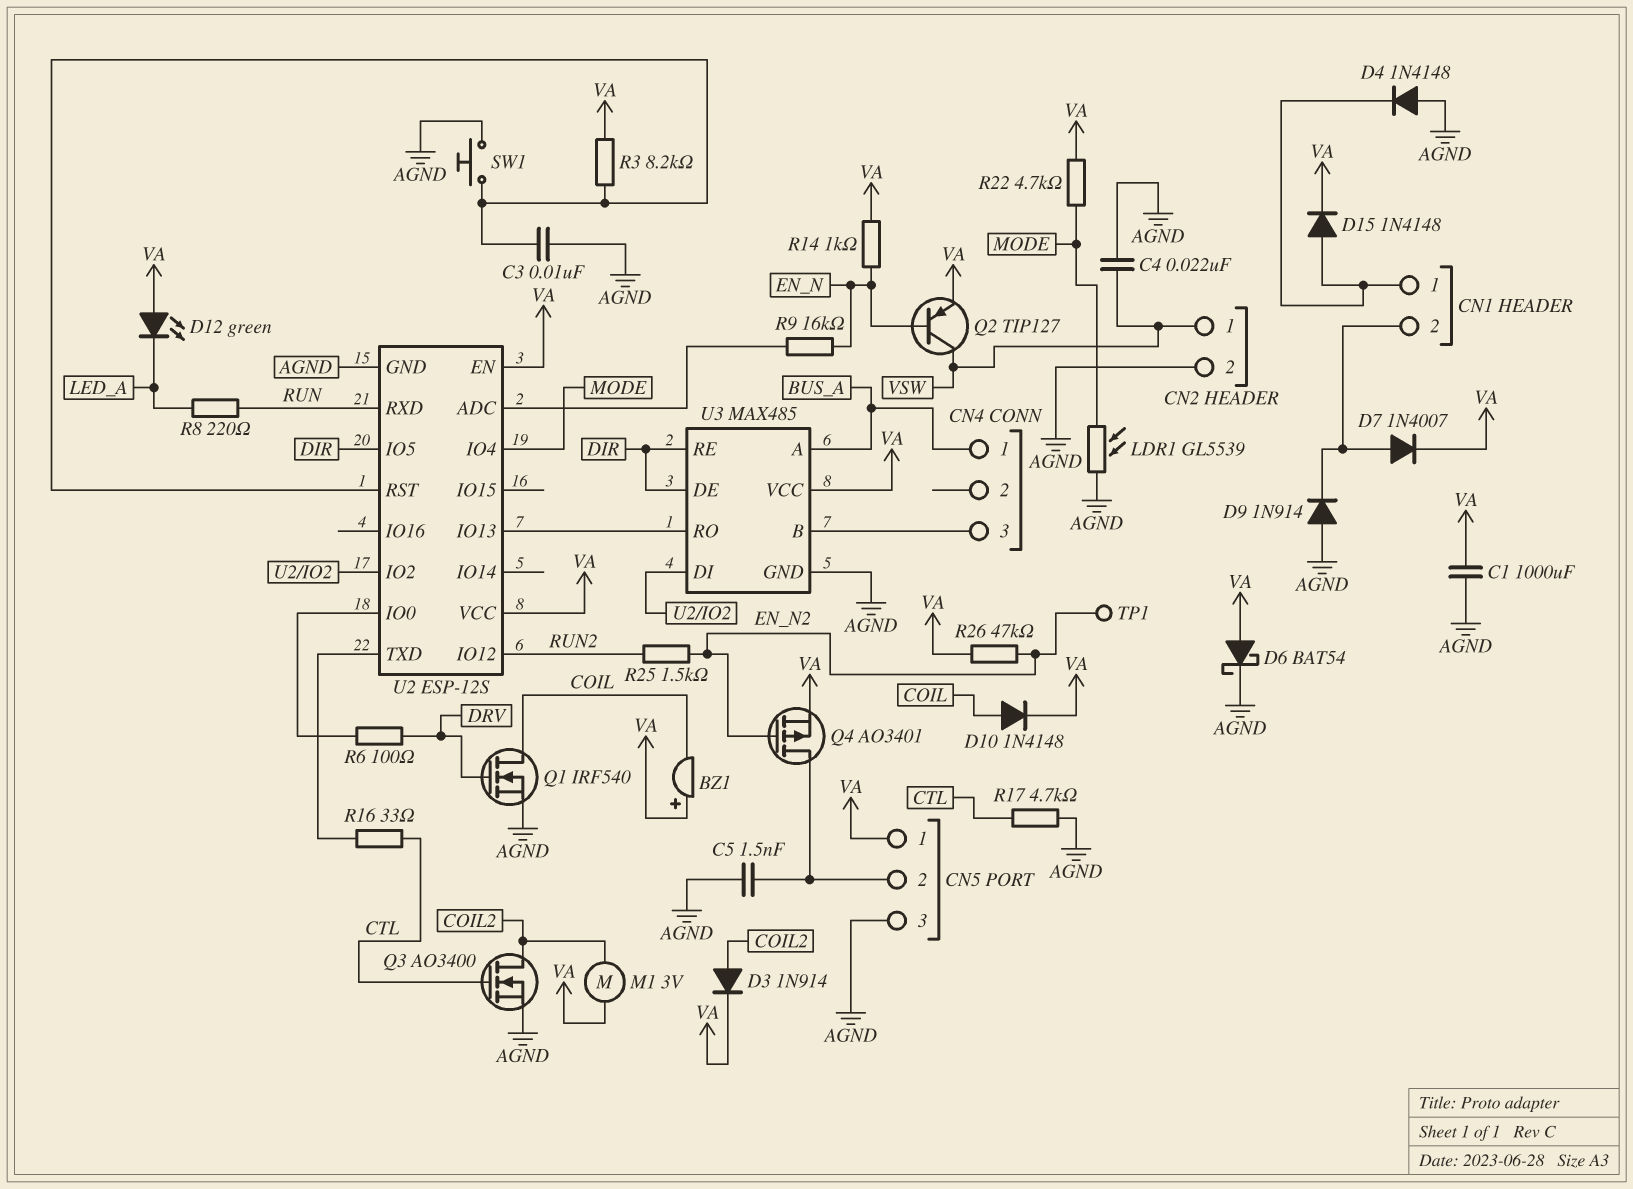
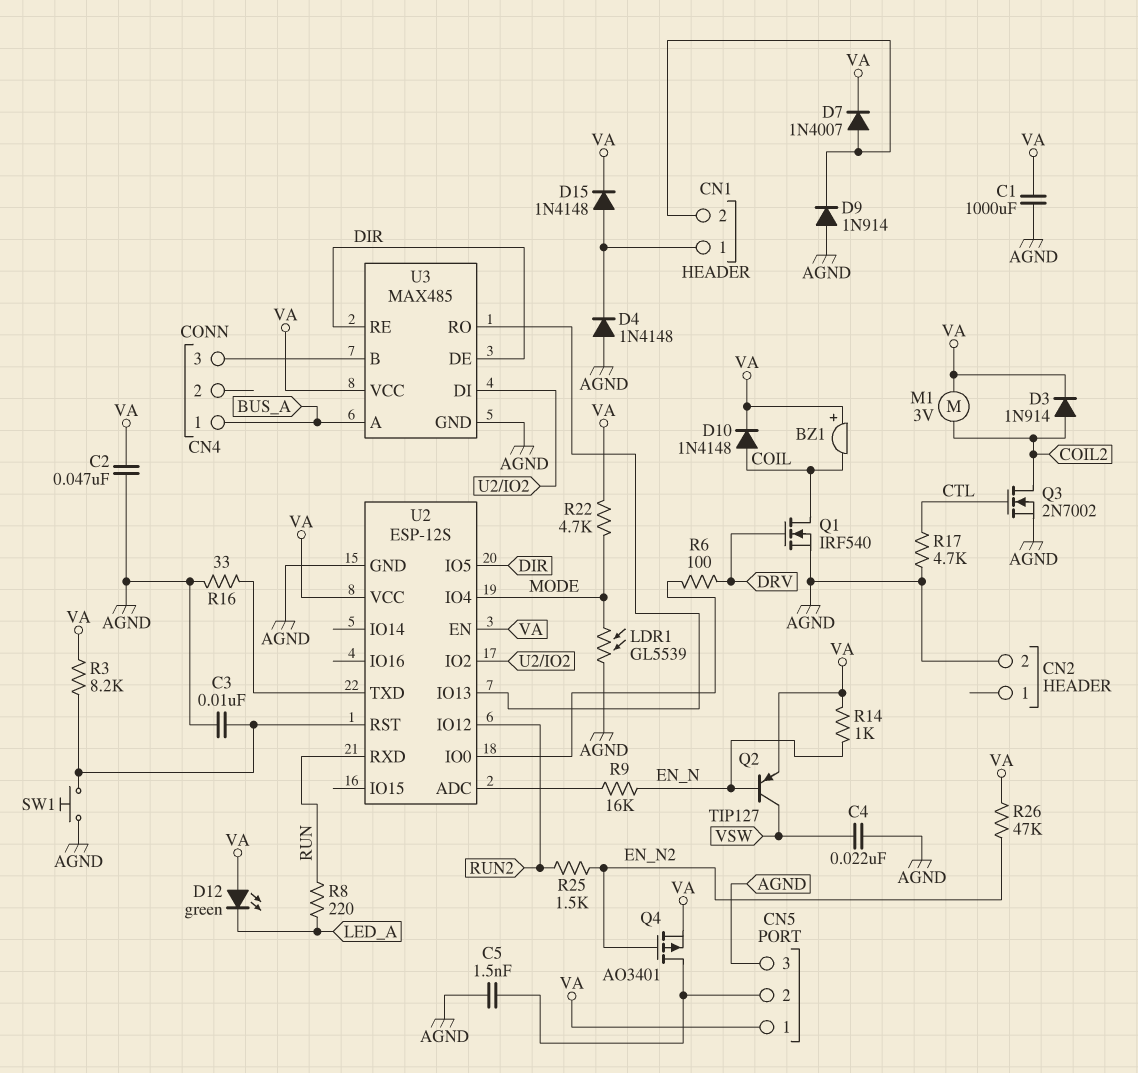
C2: none -> 47nF (AGND, VA)
CN2 pin 1: VSW -> none
D6: schottky BAT54 (A VA, K AGND) -> none
Q3: NMOS AO3400 (G CTL, D COIL2, S AGND) -> NMOS 2N7002 (G CTL, D COIL2, S AGND)
R16: 33 (CTL, U2/TXD) -> 33 (AGND, U2/TXD)
TP1: test point (EN_N2) -> none

